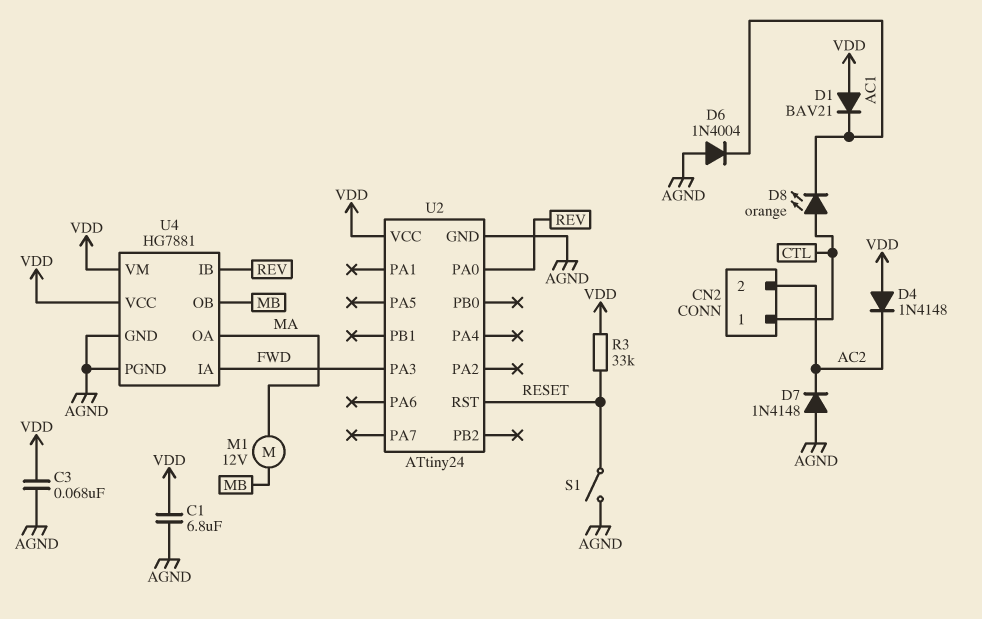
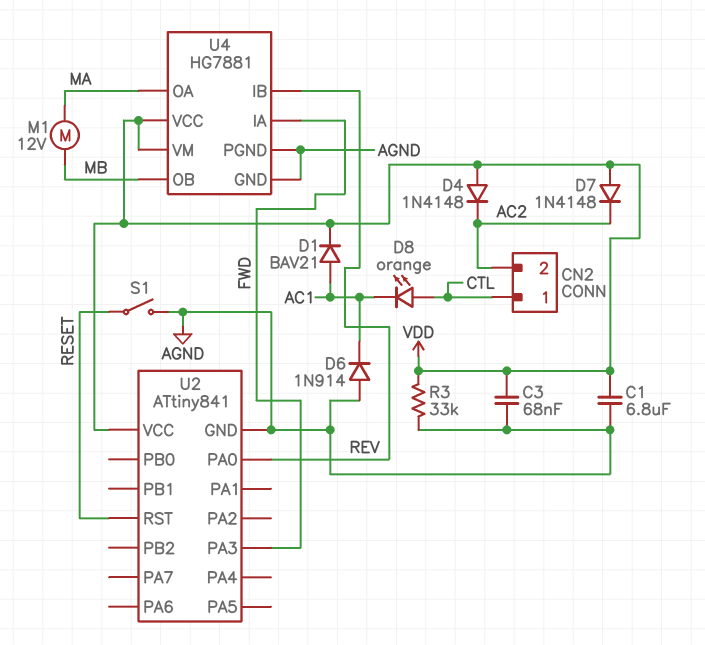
D1: diode BAV21 (A VDD, K AC1) -> diode BAV21 (A AC1, K VDD)
D6: diode 1N4004 (A AGND, K AC1) -> diode 1N914 (A AGND, K AC1)
D7: diode 1N4148 (A AGND, K AC2) -> diode 1N4148 (A VDD, K AC2)
R3: 33k (RESET, VDD) -> 33k (AGND, VDD)
U2: ATtiny24 -> ATtiny841

